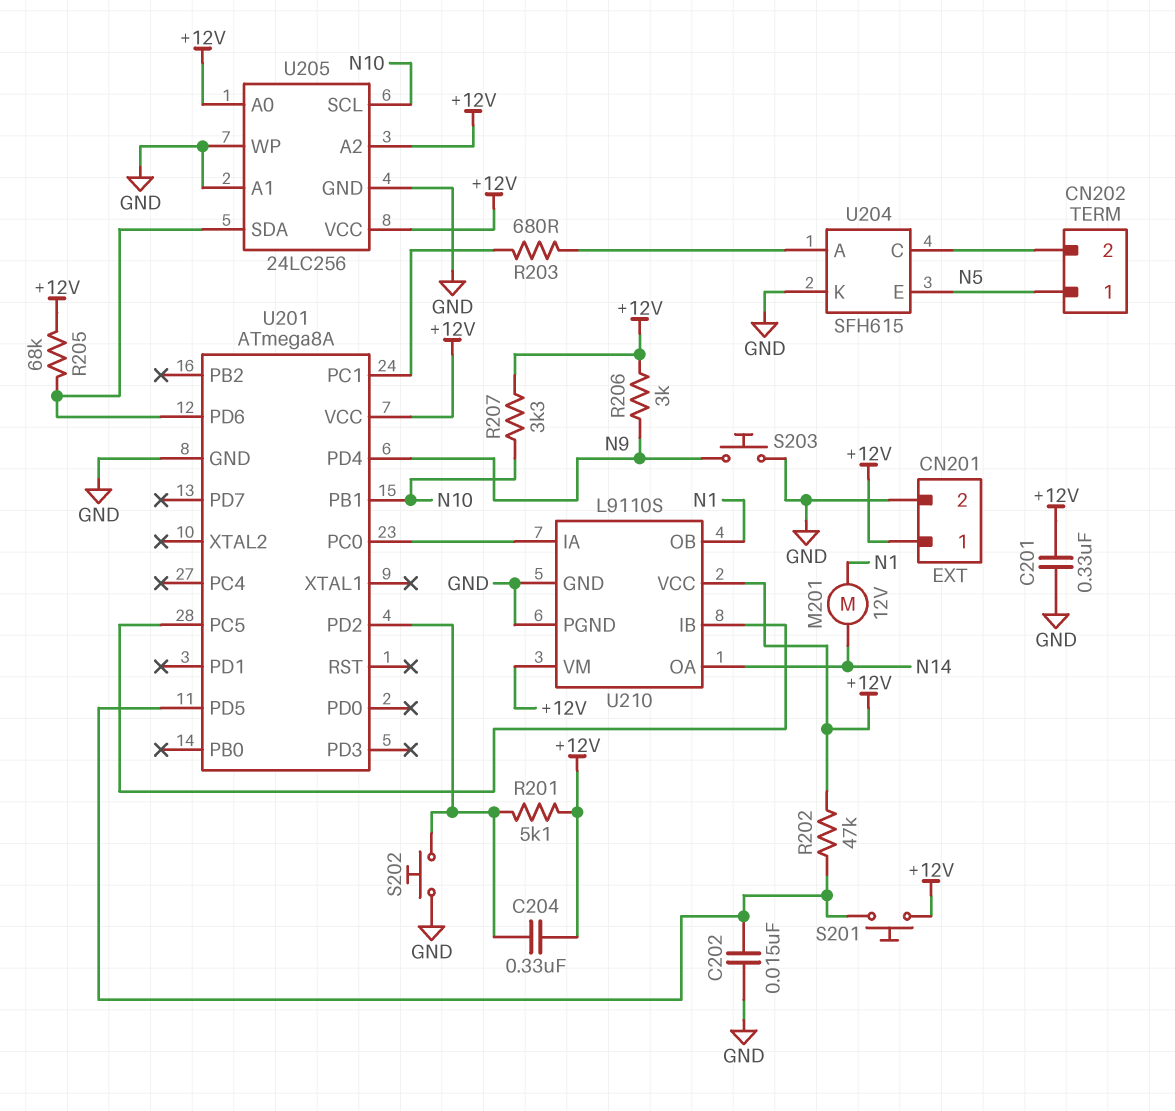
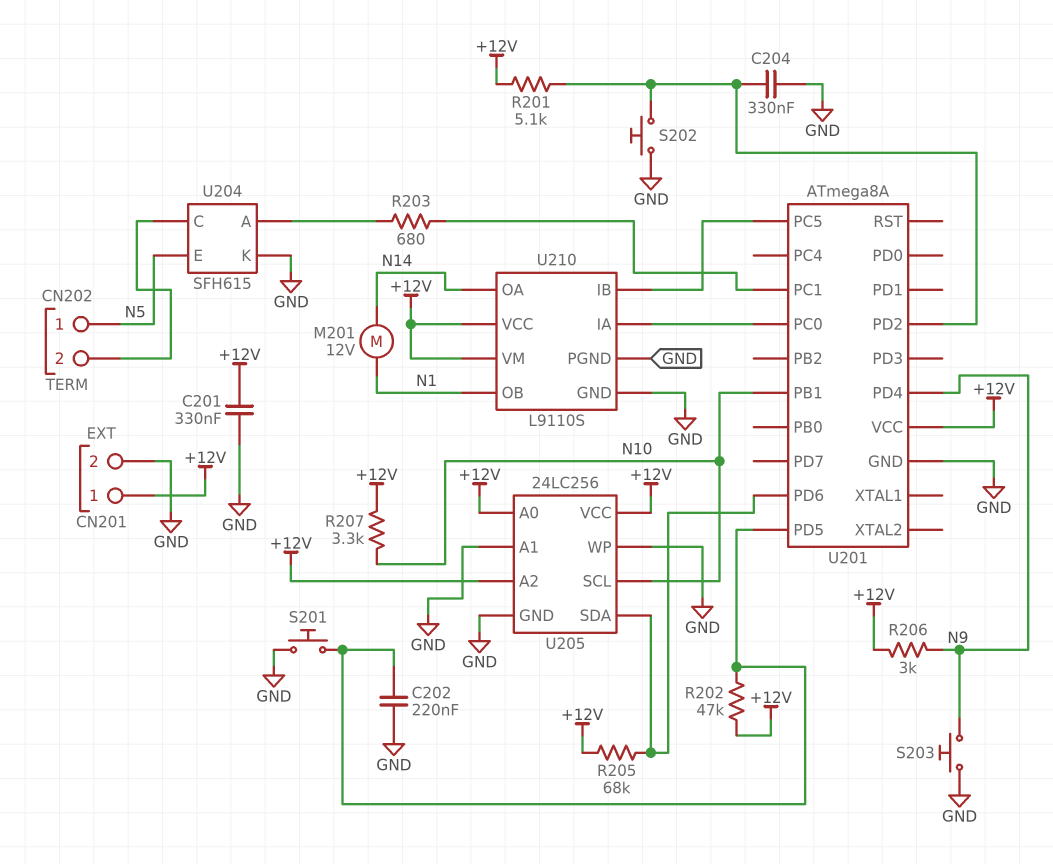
C202: 15nF (GND, U201/PD5) -> 220nF (GND, U201/PD5)
C204: 330nF (+12V, U201/PD2) -> 330nF (GND, U201/PD2)
S201: button (+12V, U201/PD5) -> button (GND, U201/PD5)

